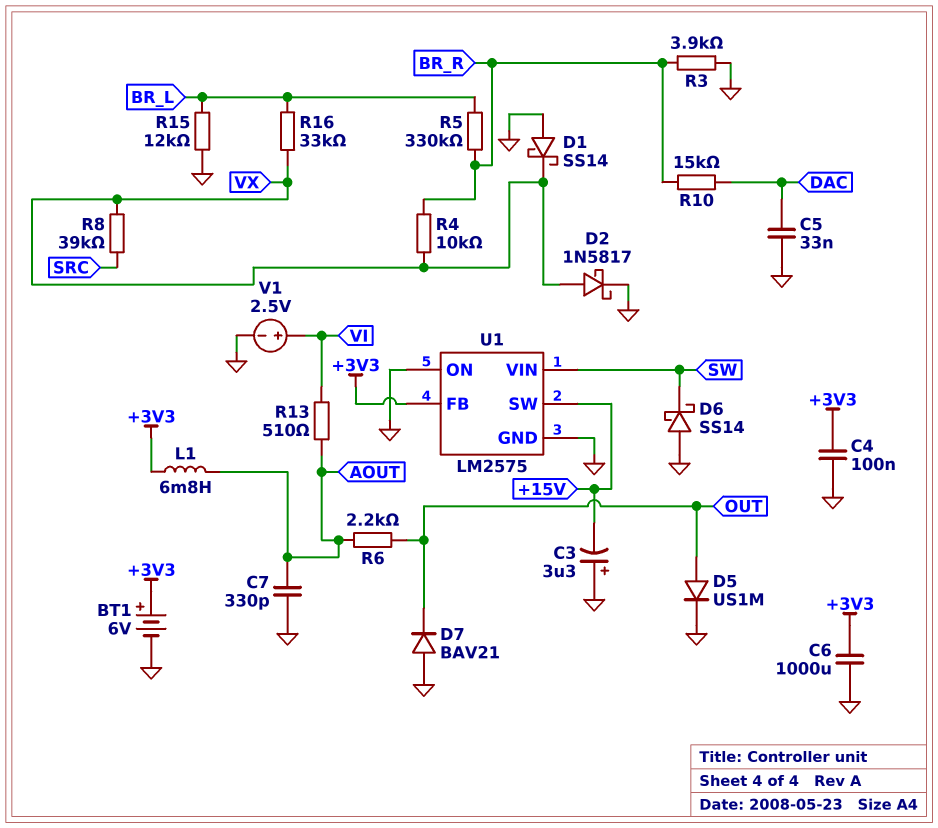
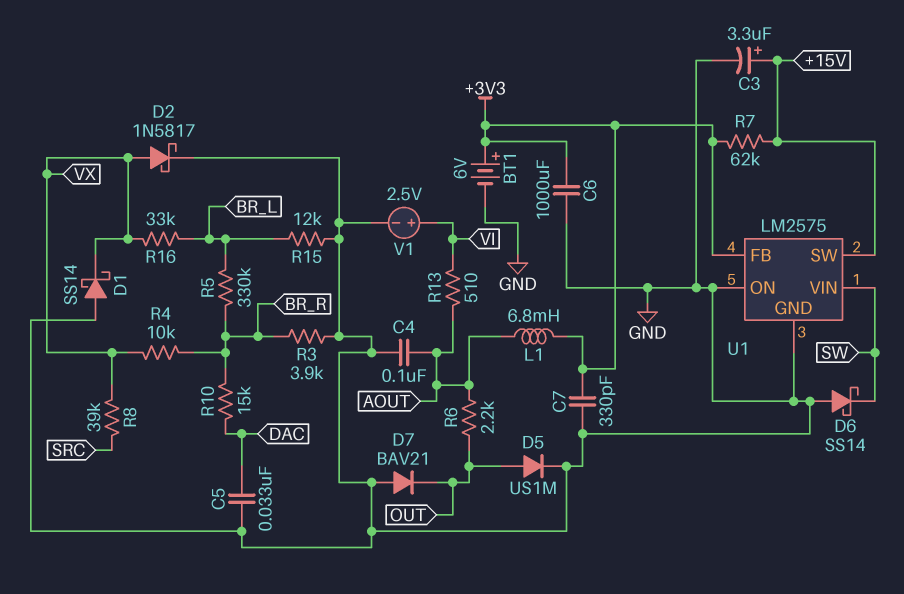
C3: 3.3uF (plus GND, minus +15V) -> 3.3uF (plus +15V, minus GND)
C4: 100nF (+3V3, GND) -> 100nF (AOUT, GND)
C7: 330pF (AOUT, GND) -> 330pF (+3V3, GND)
R7: none -> 62k (+3V3, +15V)

